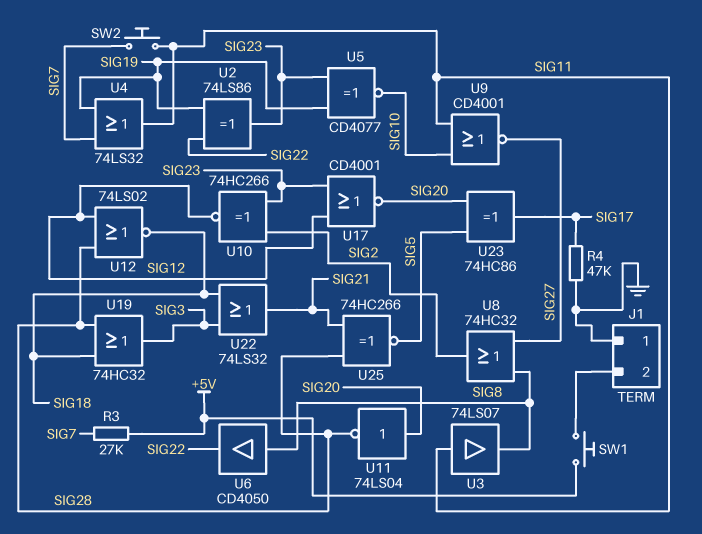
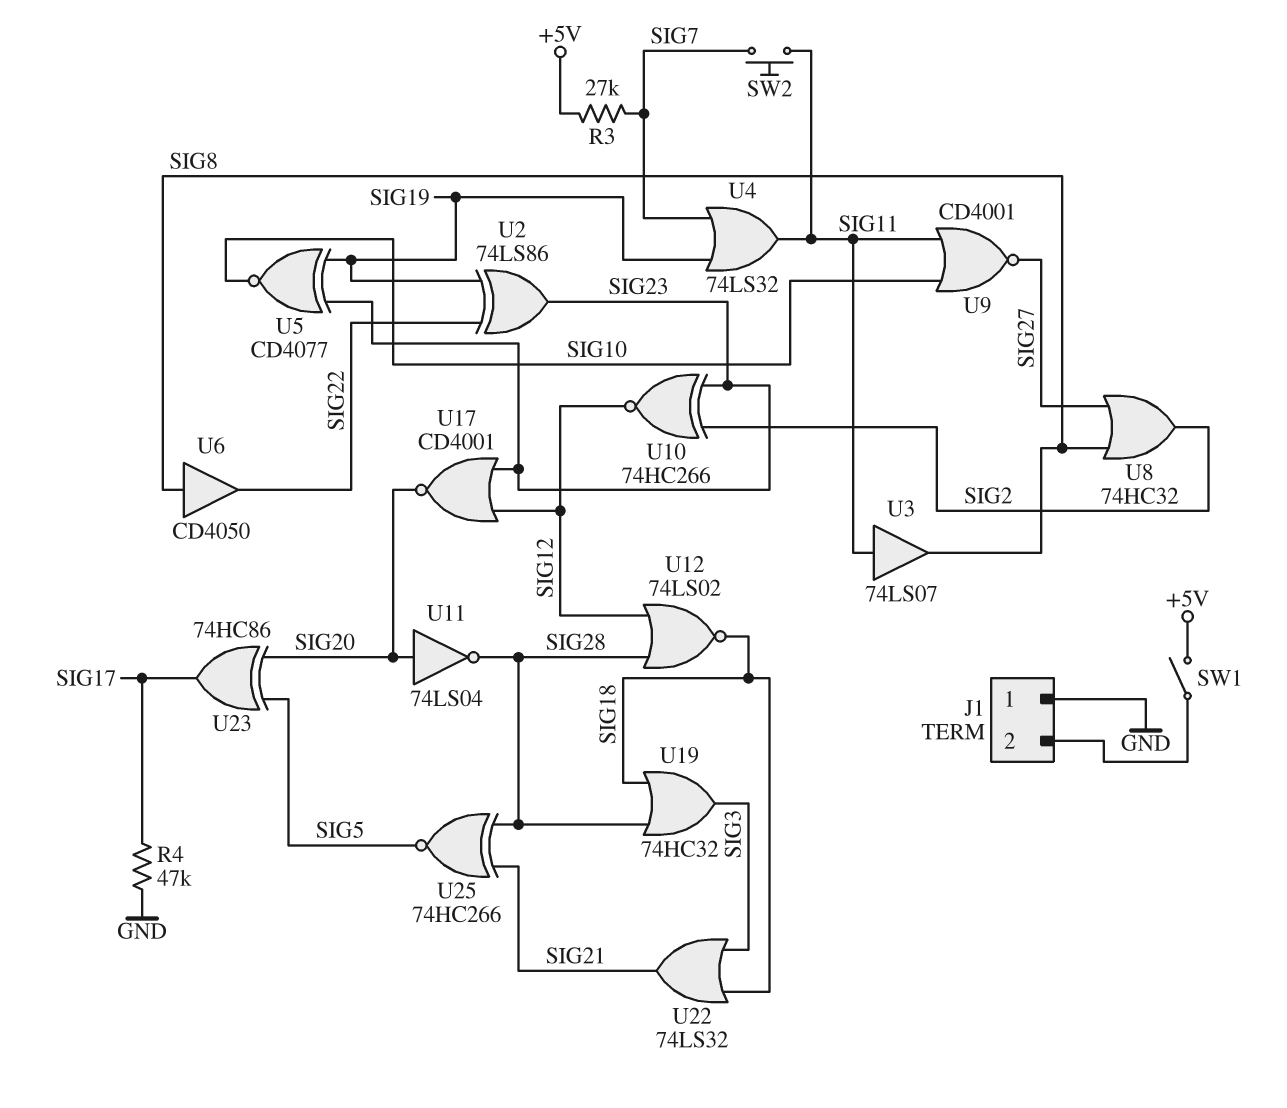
SW1: button (+5V, J1/2) -> switch (+5V, J1/2)

